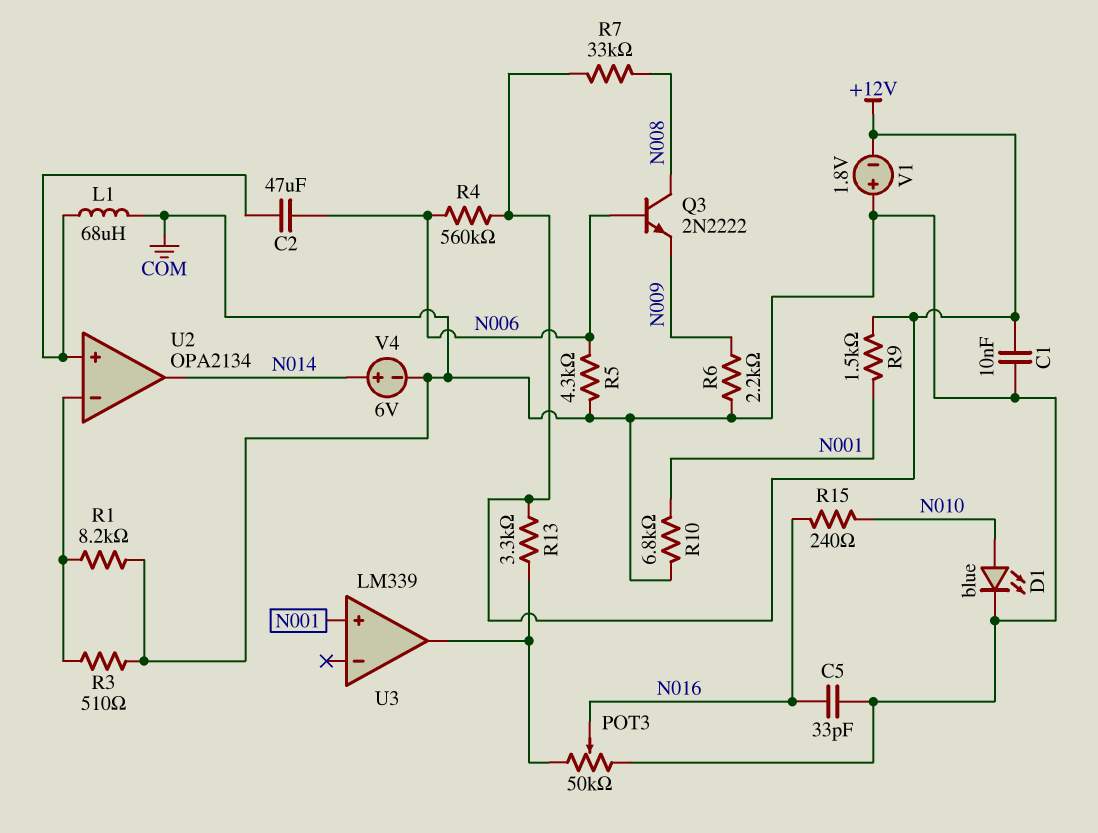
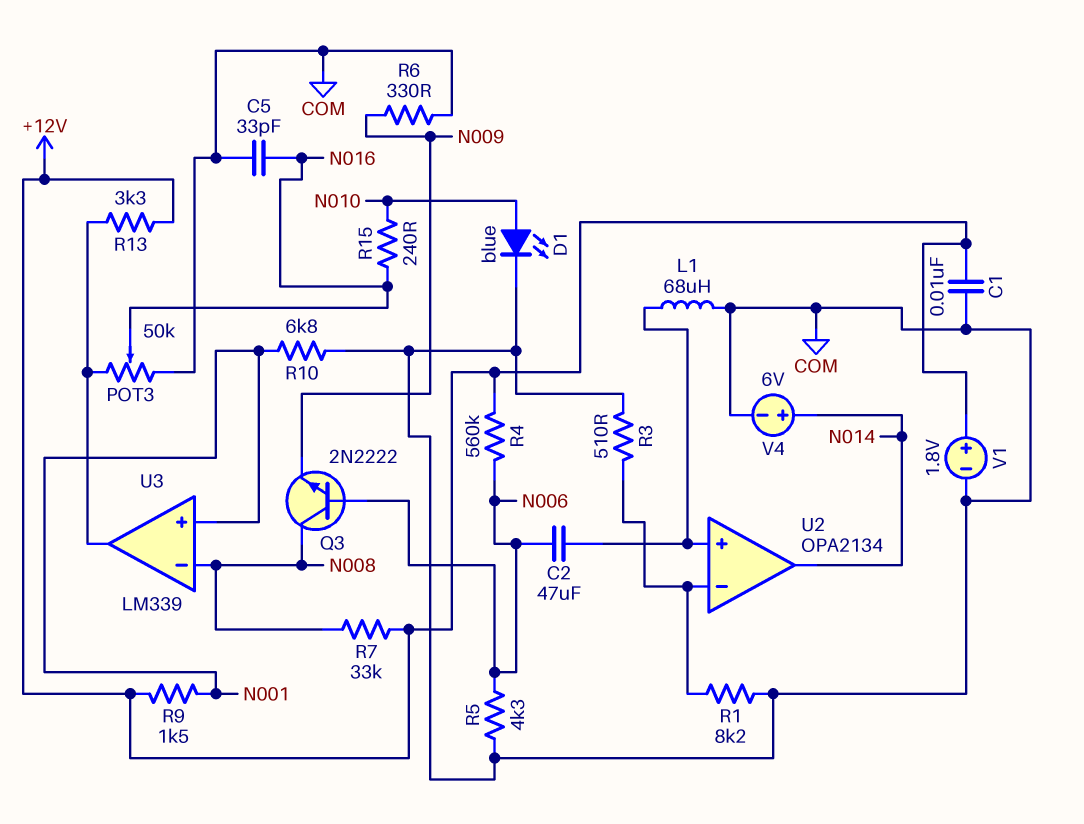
R6: 2.2k (COM, N009) -> 330 (COM, N009)
U3 pin in-: none -> N008
V1: 1.8V (plus COM, minus +12V) -> 1.8V (plus +12V, minus COM)

